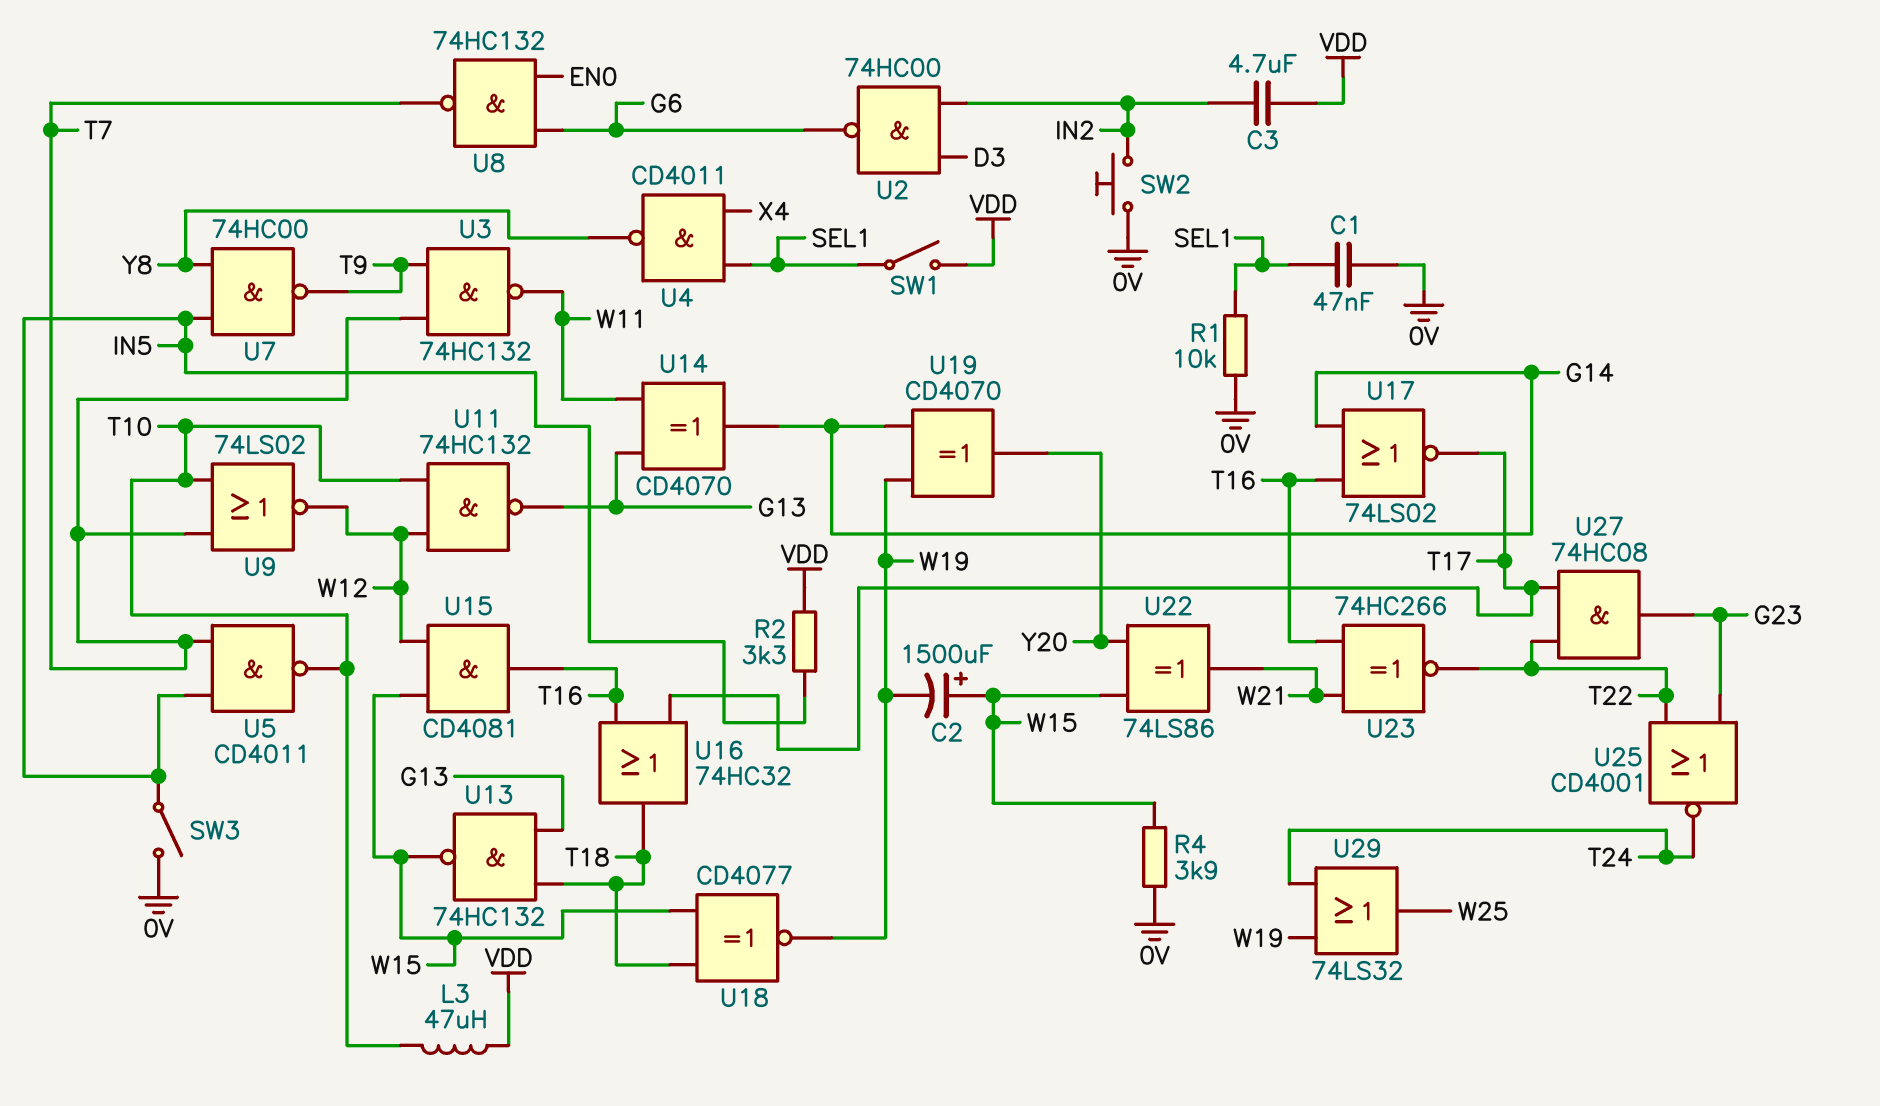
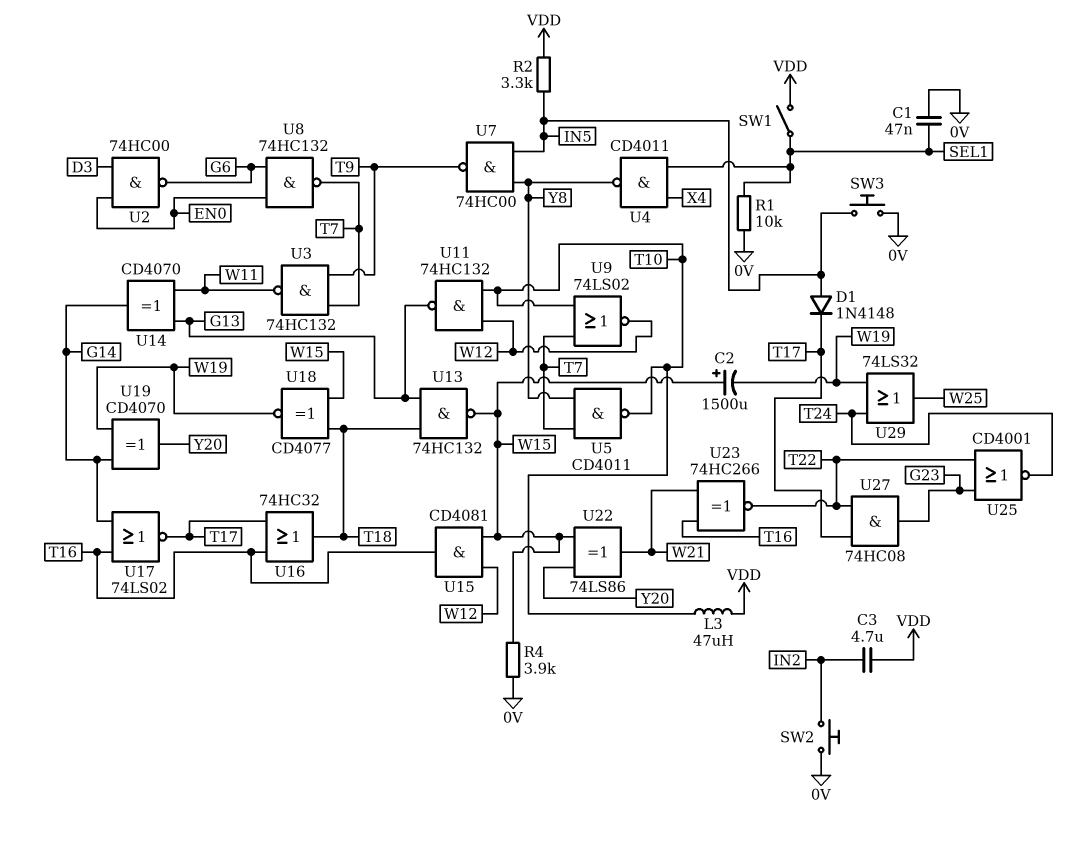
D1: none -> diode 1N4148 (A IN5, K T17)
SW3: switch (0V, IN5) -> button (0V, IN5)
U2: NAND 74HC00 (in D3, in IN2, out G6) -> NAND 74HC00 (in D3, in EN0, out G6)
U5: NAND CD4011 (in IN5, in T7, out T10) -> NAND CD4011 (in T7, in Y8, out T10)

